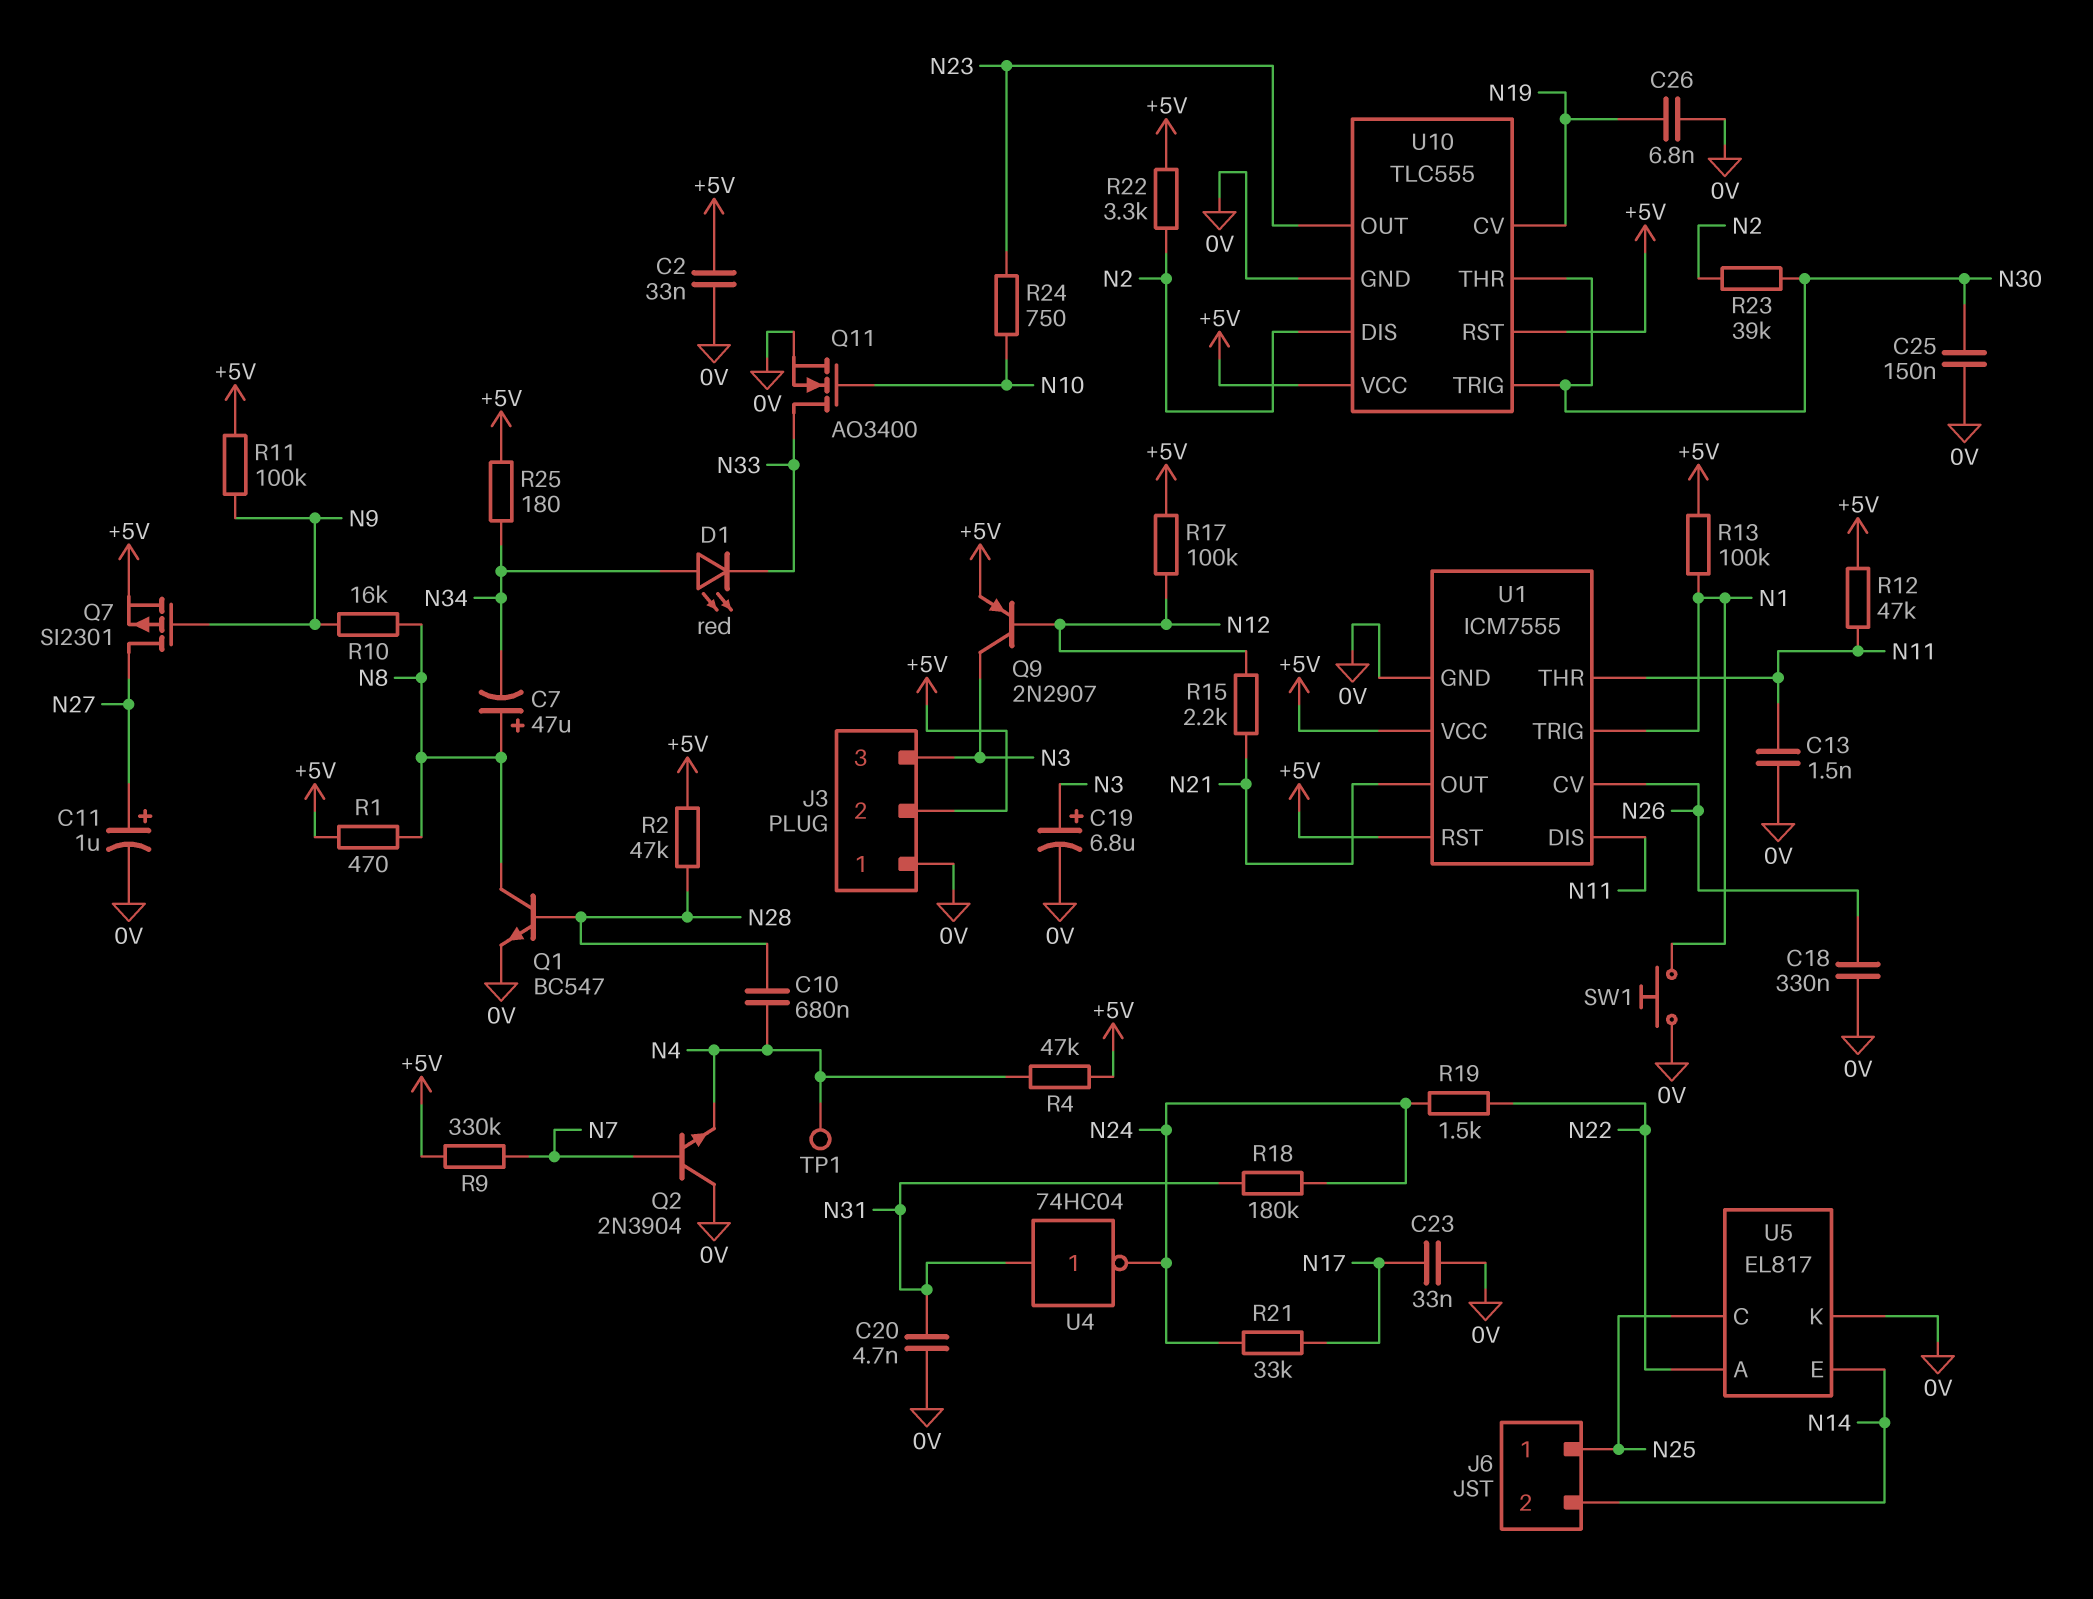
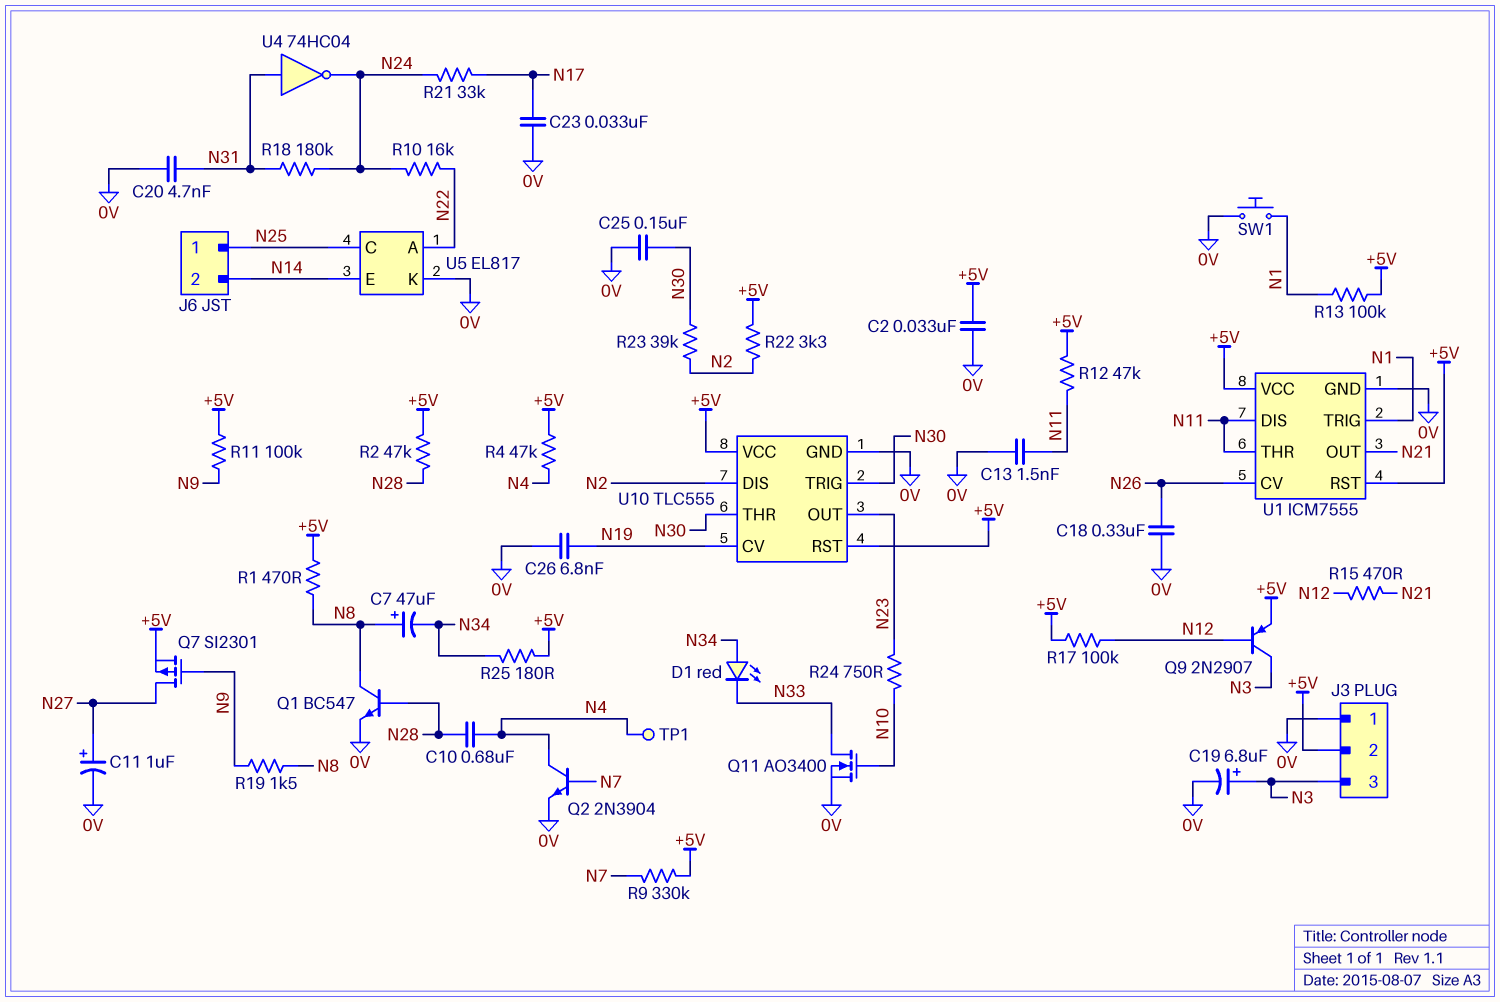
Q2: NPN 2N3904 (B N7, C 0V, E N4) -> NPN 2N3904 (B N7, C N4, E 0V)
R10: 16k (N8, N9) -> 16k (N22, N24)
R15: 2.2k (N12, N21) -> 470 (N12, N21)
R19: 1.5k (N22, N24) -> 1.5k (N8, N9)

